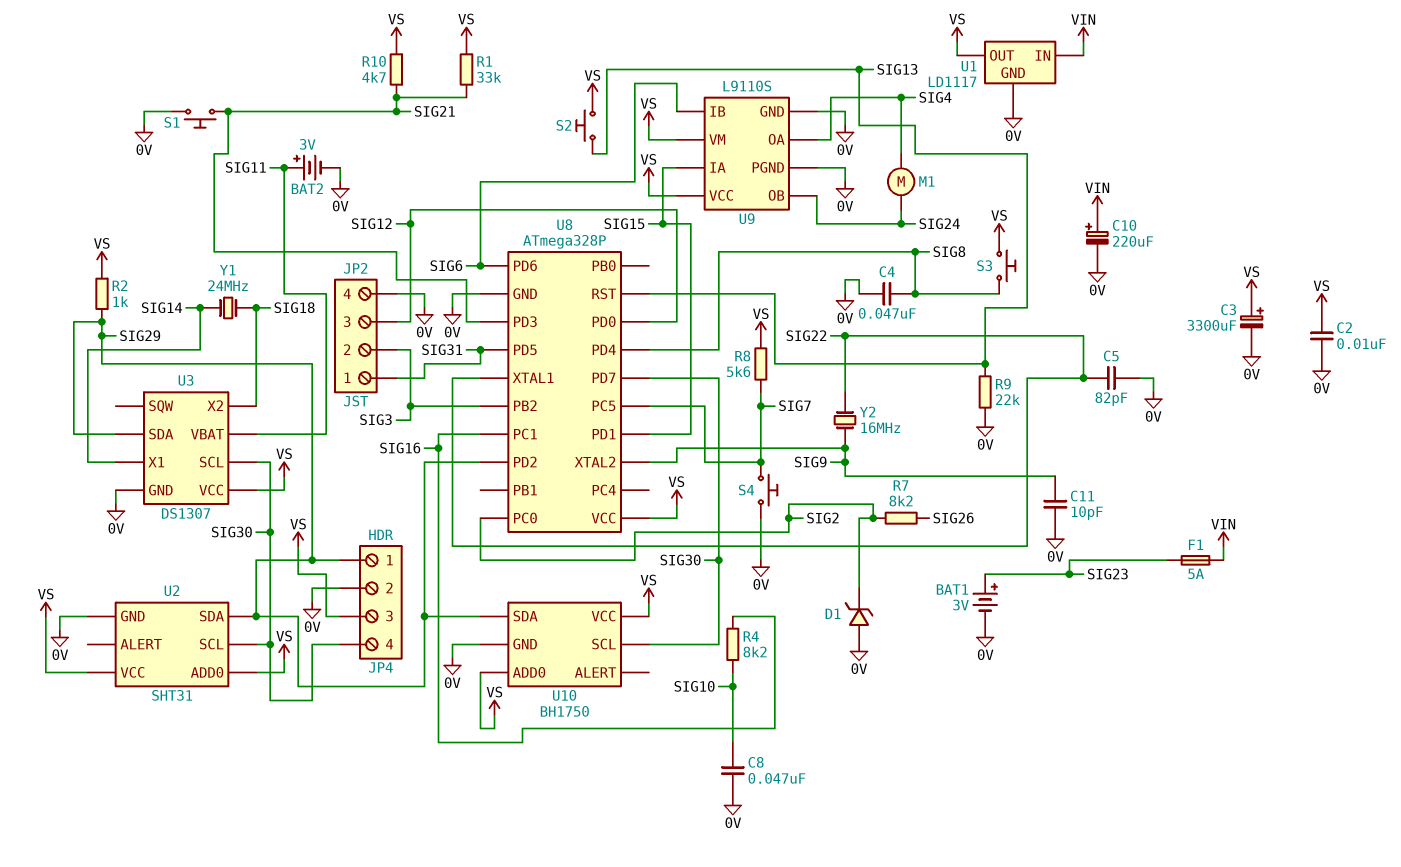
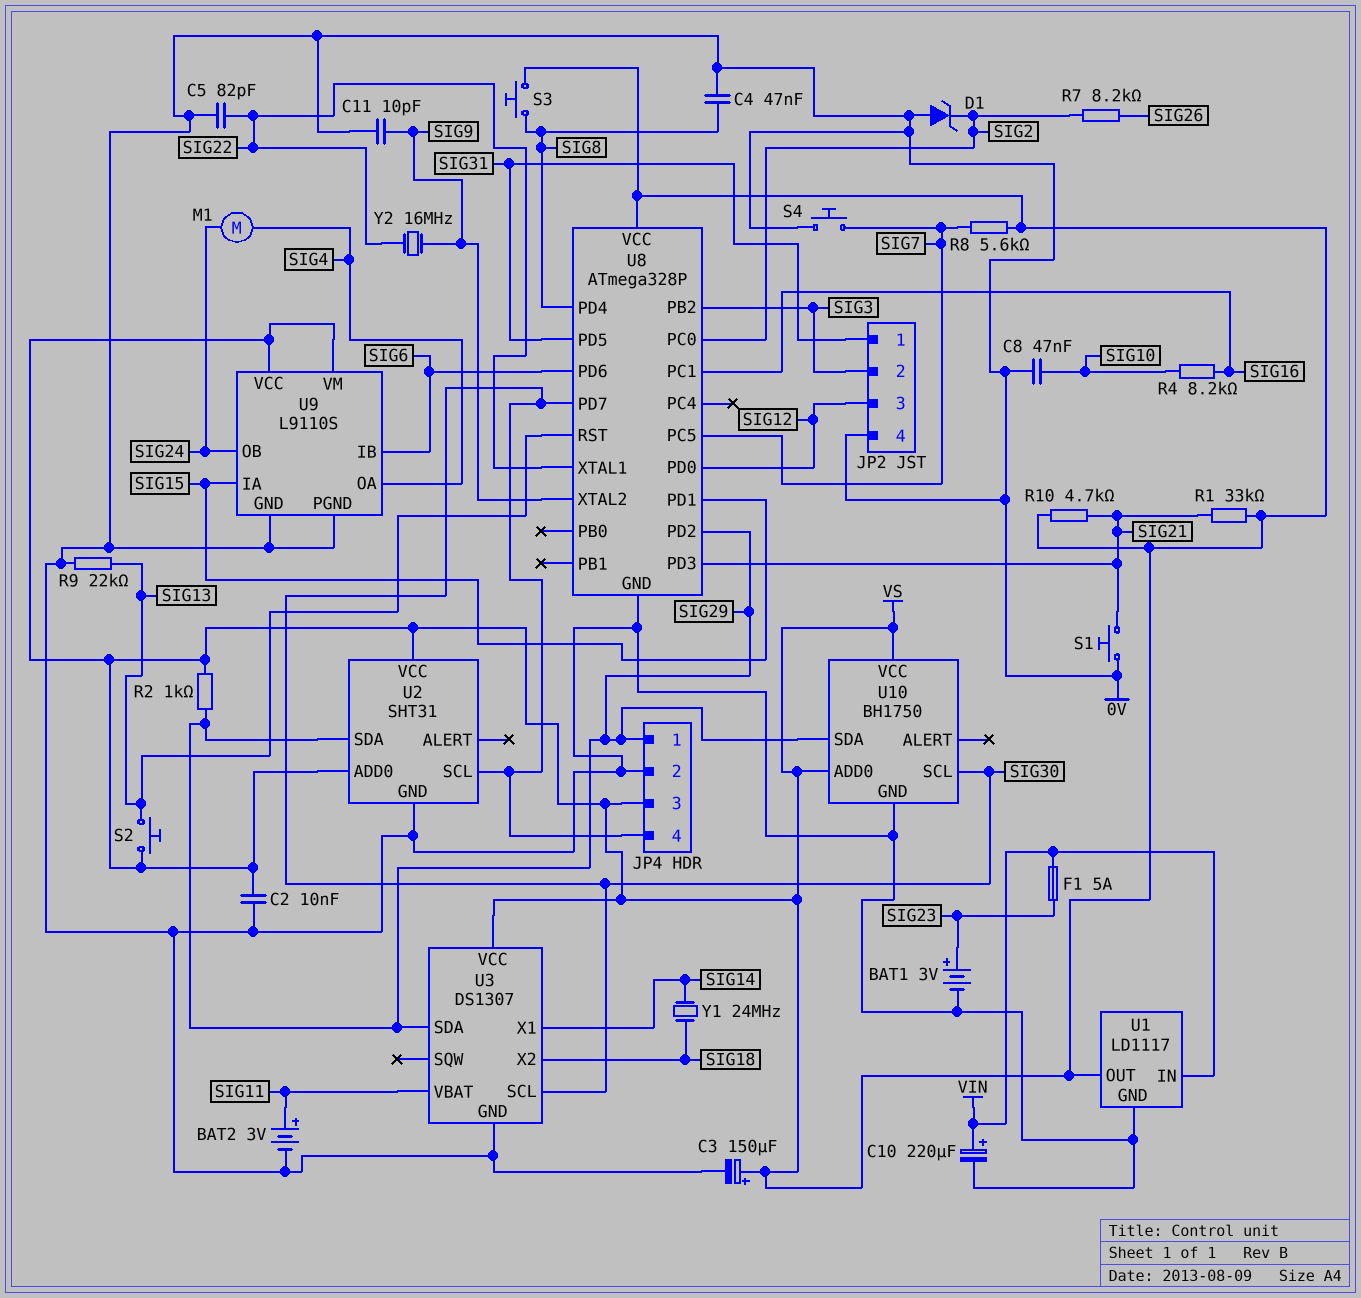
C3: 3300uF (plus VS, minus 0V) -> 150uF (plus VS, minus 0V)

